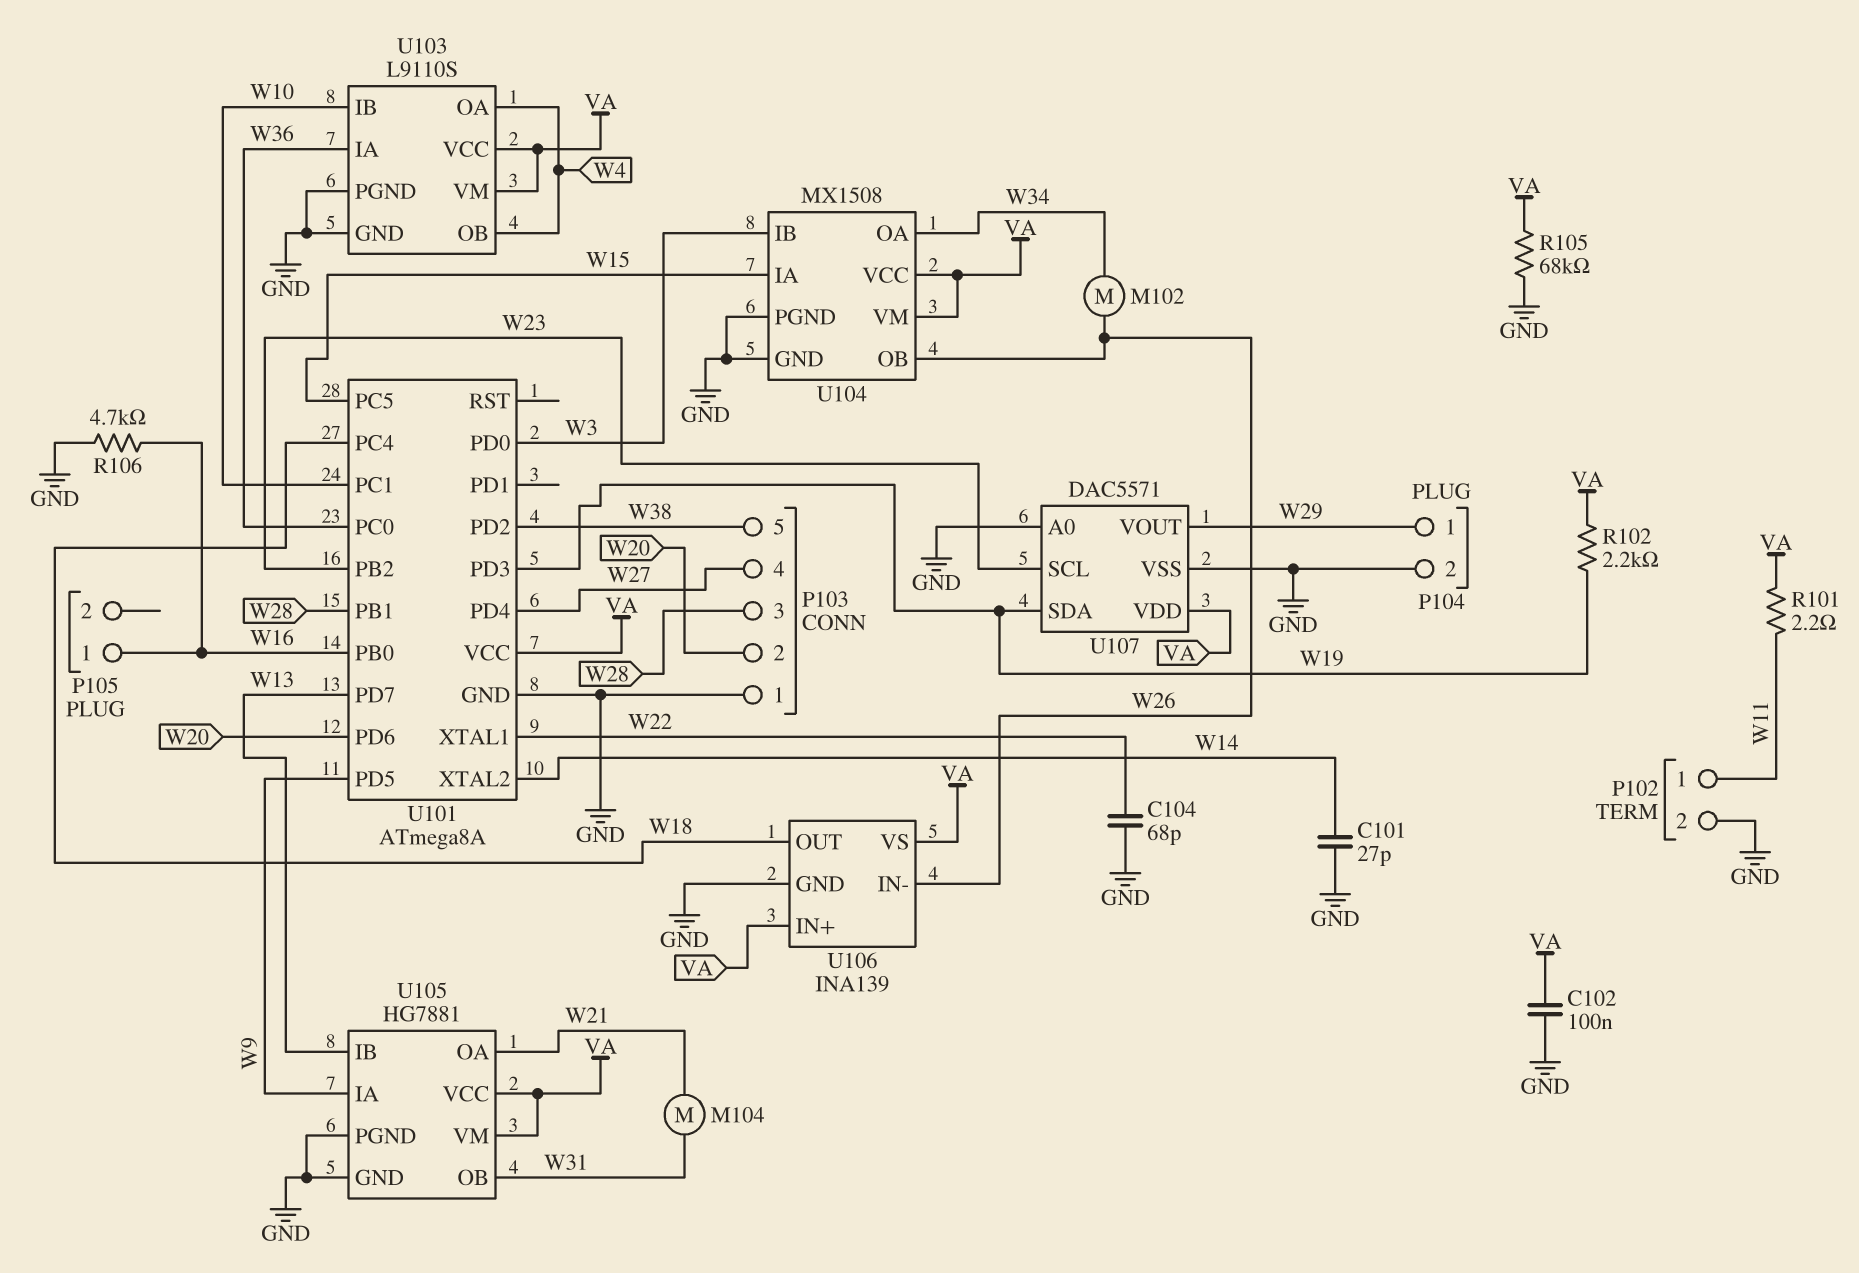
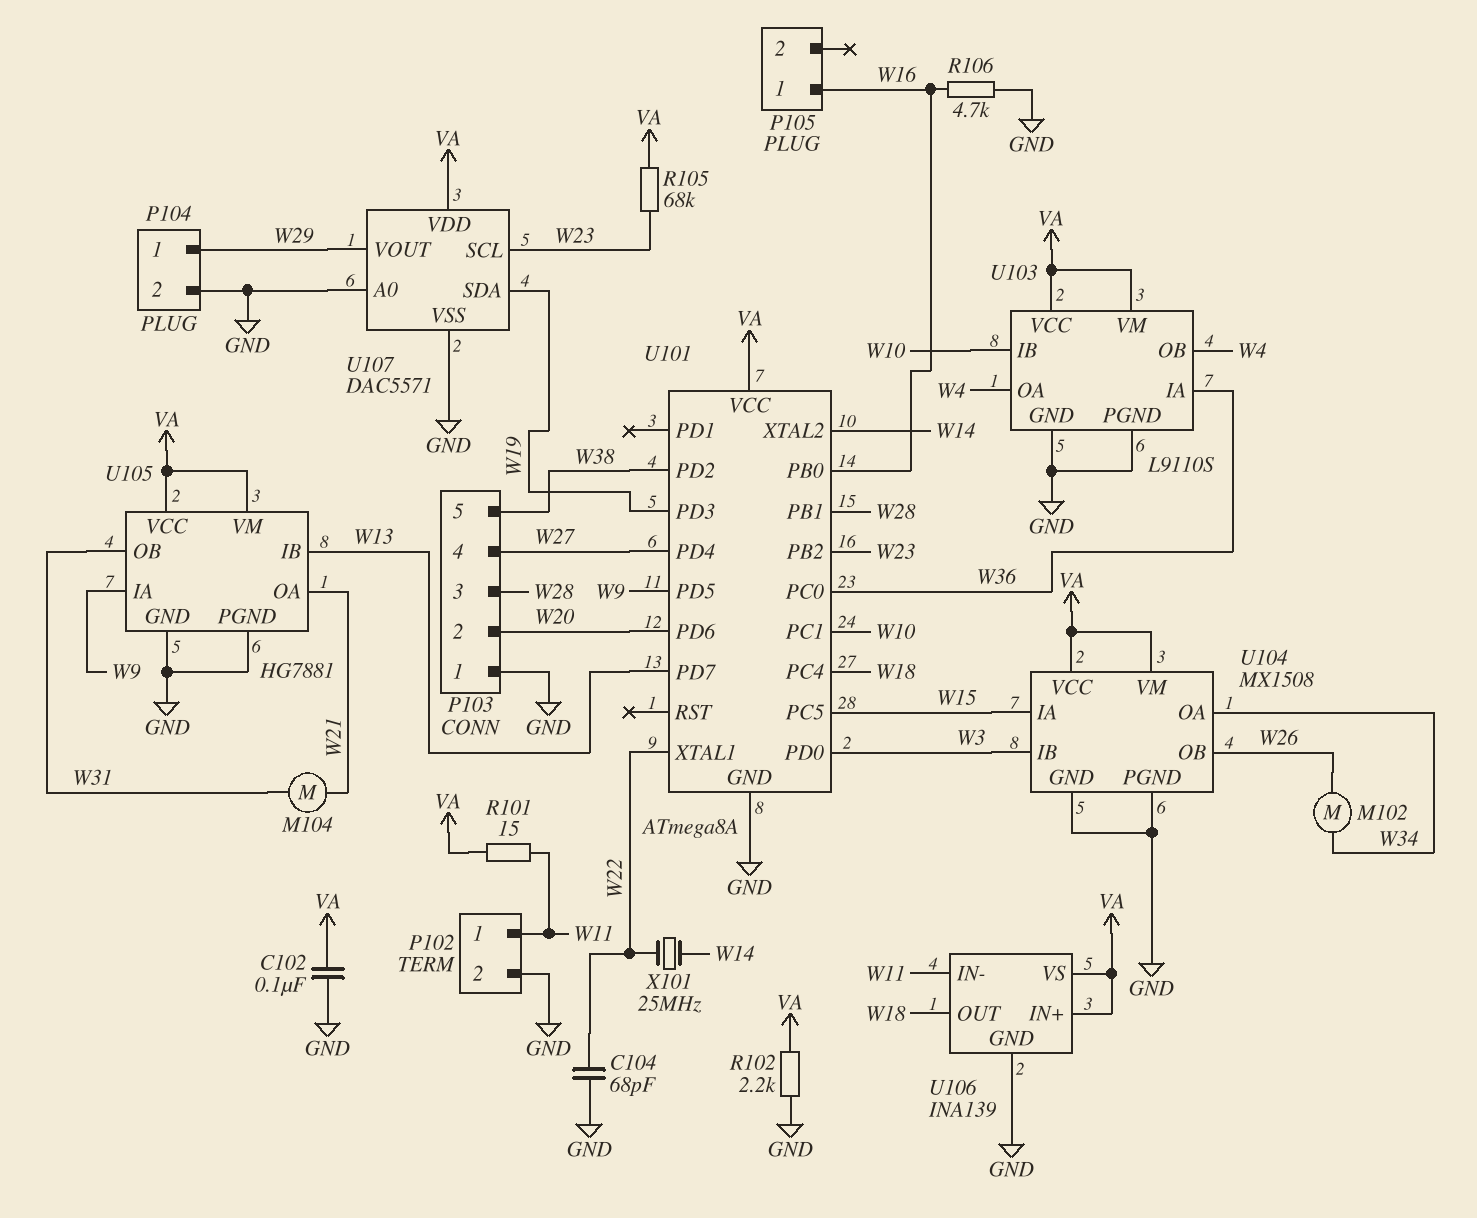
C101: 27pF (GND, W14) -> none
R101: 2.2 (VA, W11) -> 15 (VA, W11)
R102: 2.2k (VA, W19) -> 2.2k (GND, VA)
R105: 68k (GND, VA) -> 68k (VA, W23)
U106 pin IN-: W26 -> W11
X101: none -> 25MHz (W14, W22)

